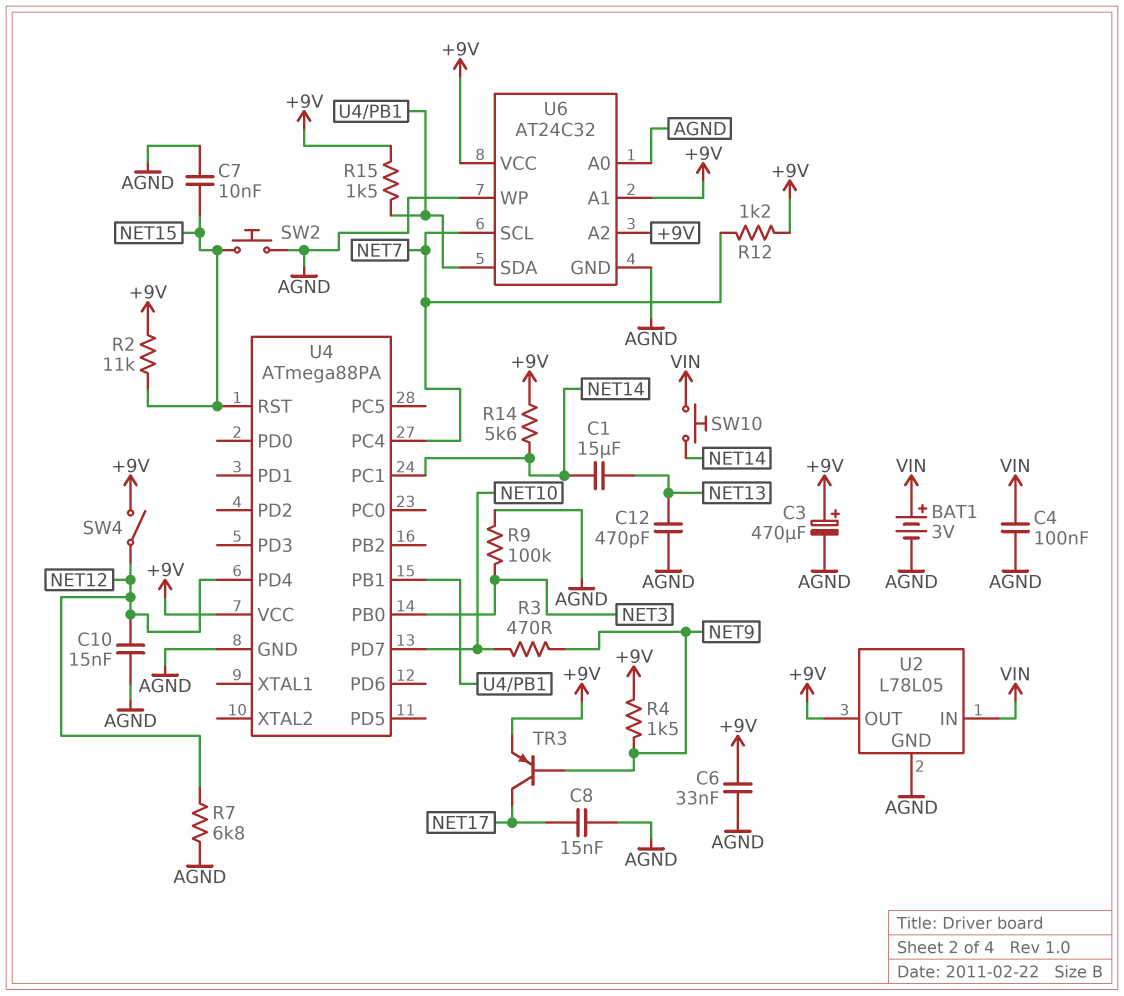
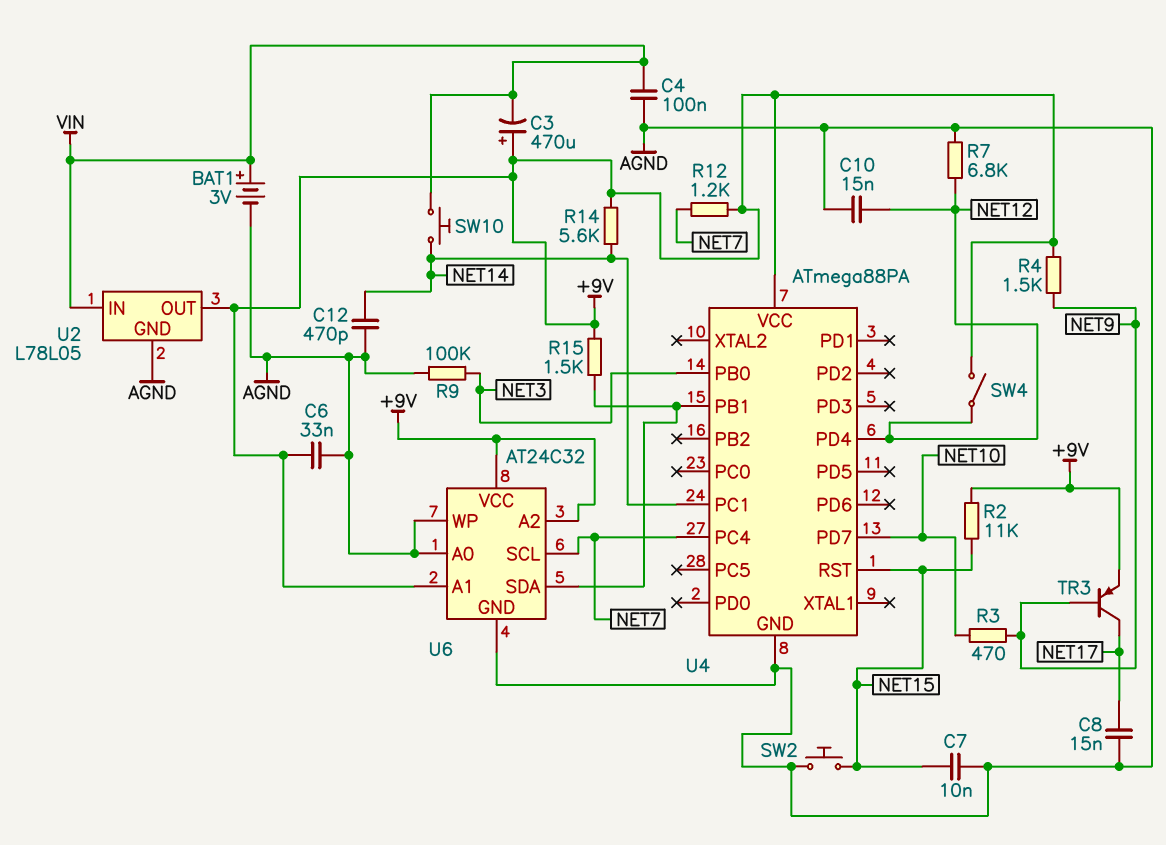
C1: 15uF (NET13, NET14) -> none
C3: 470uF (plus +9V, minus AGND) -> 470uF (plus +9V, minus VIN)
C12: 470pF (AGND, NET13) -> 470pF (AGND, NET14)

